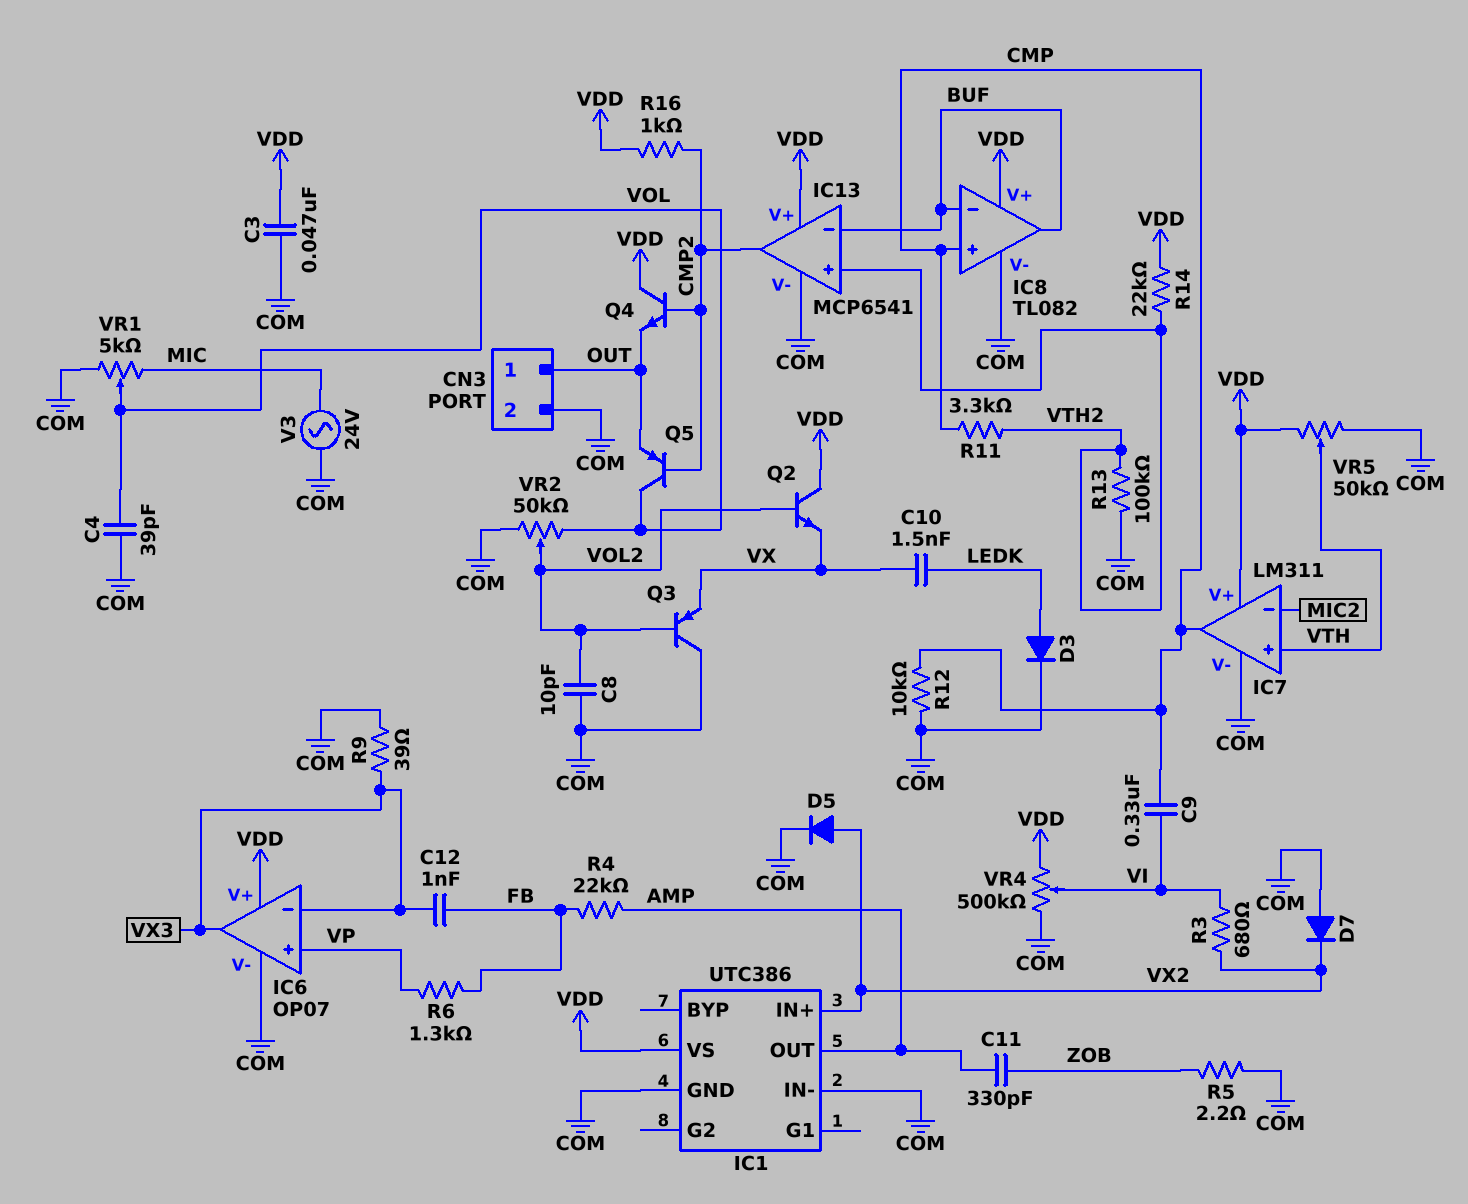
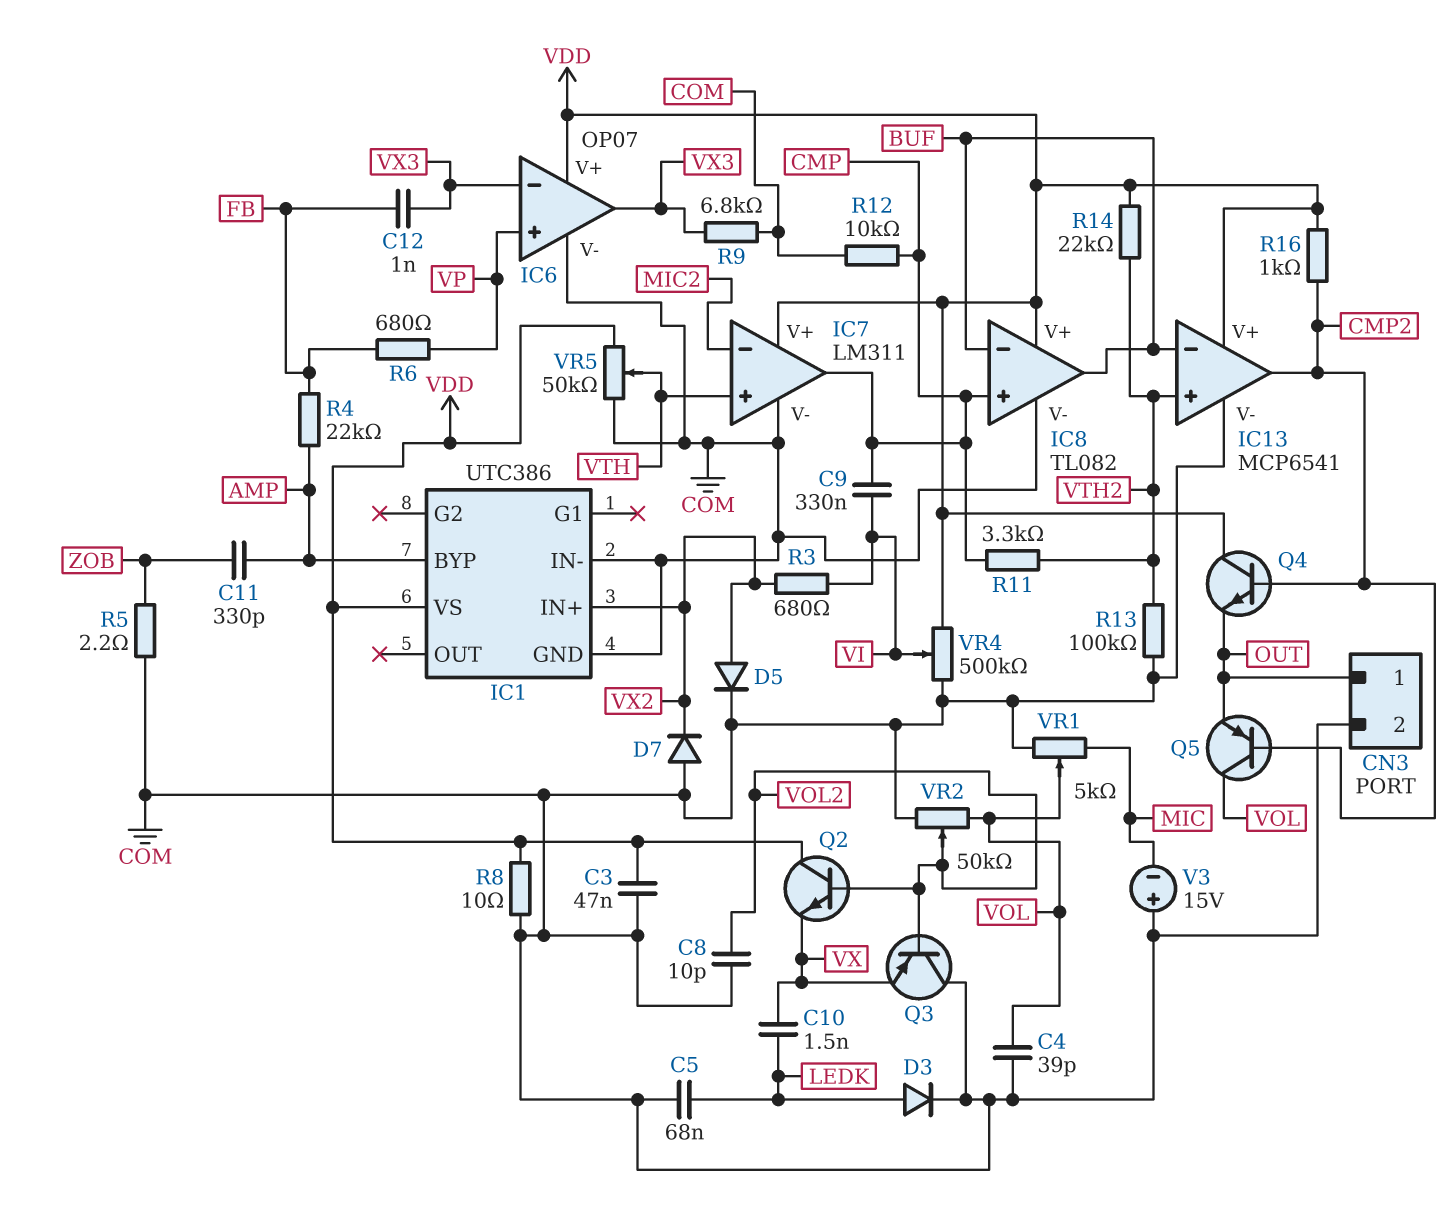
C5: none -> 68nF (COM, LEDK)
IC1 pin BYP: none -> AMP
IC1 pin OUT: AMP -> none
R6: 1.3k (FB, VP) -> 680 (FB, VP)
R8: none -> 10 (COM, VDD)
R9: 39 (COM, VX3) -> 6.8k (COM, VX3)
V3: AC 24V (COM, MIC) -> 15V (plus COM, minus MIC)

